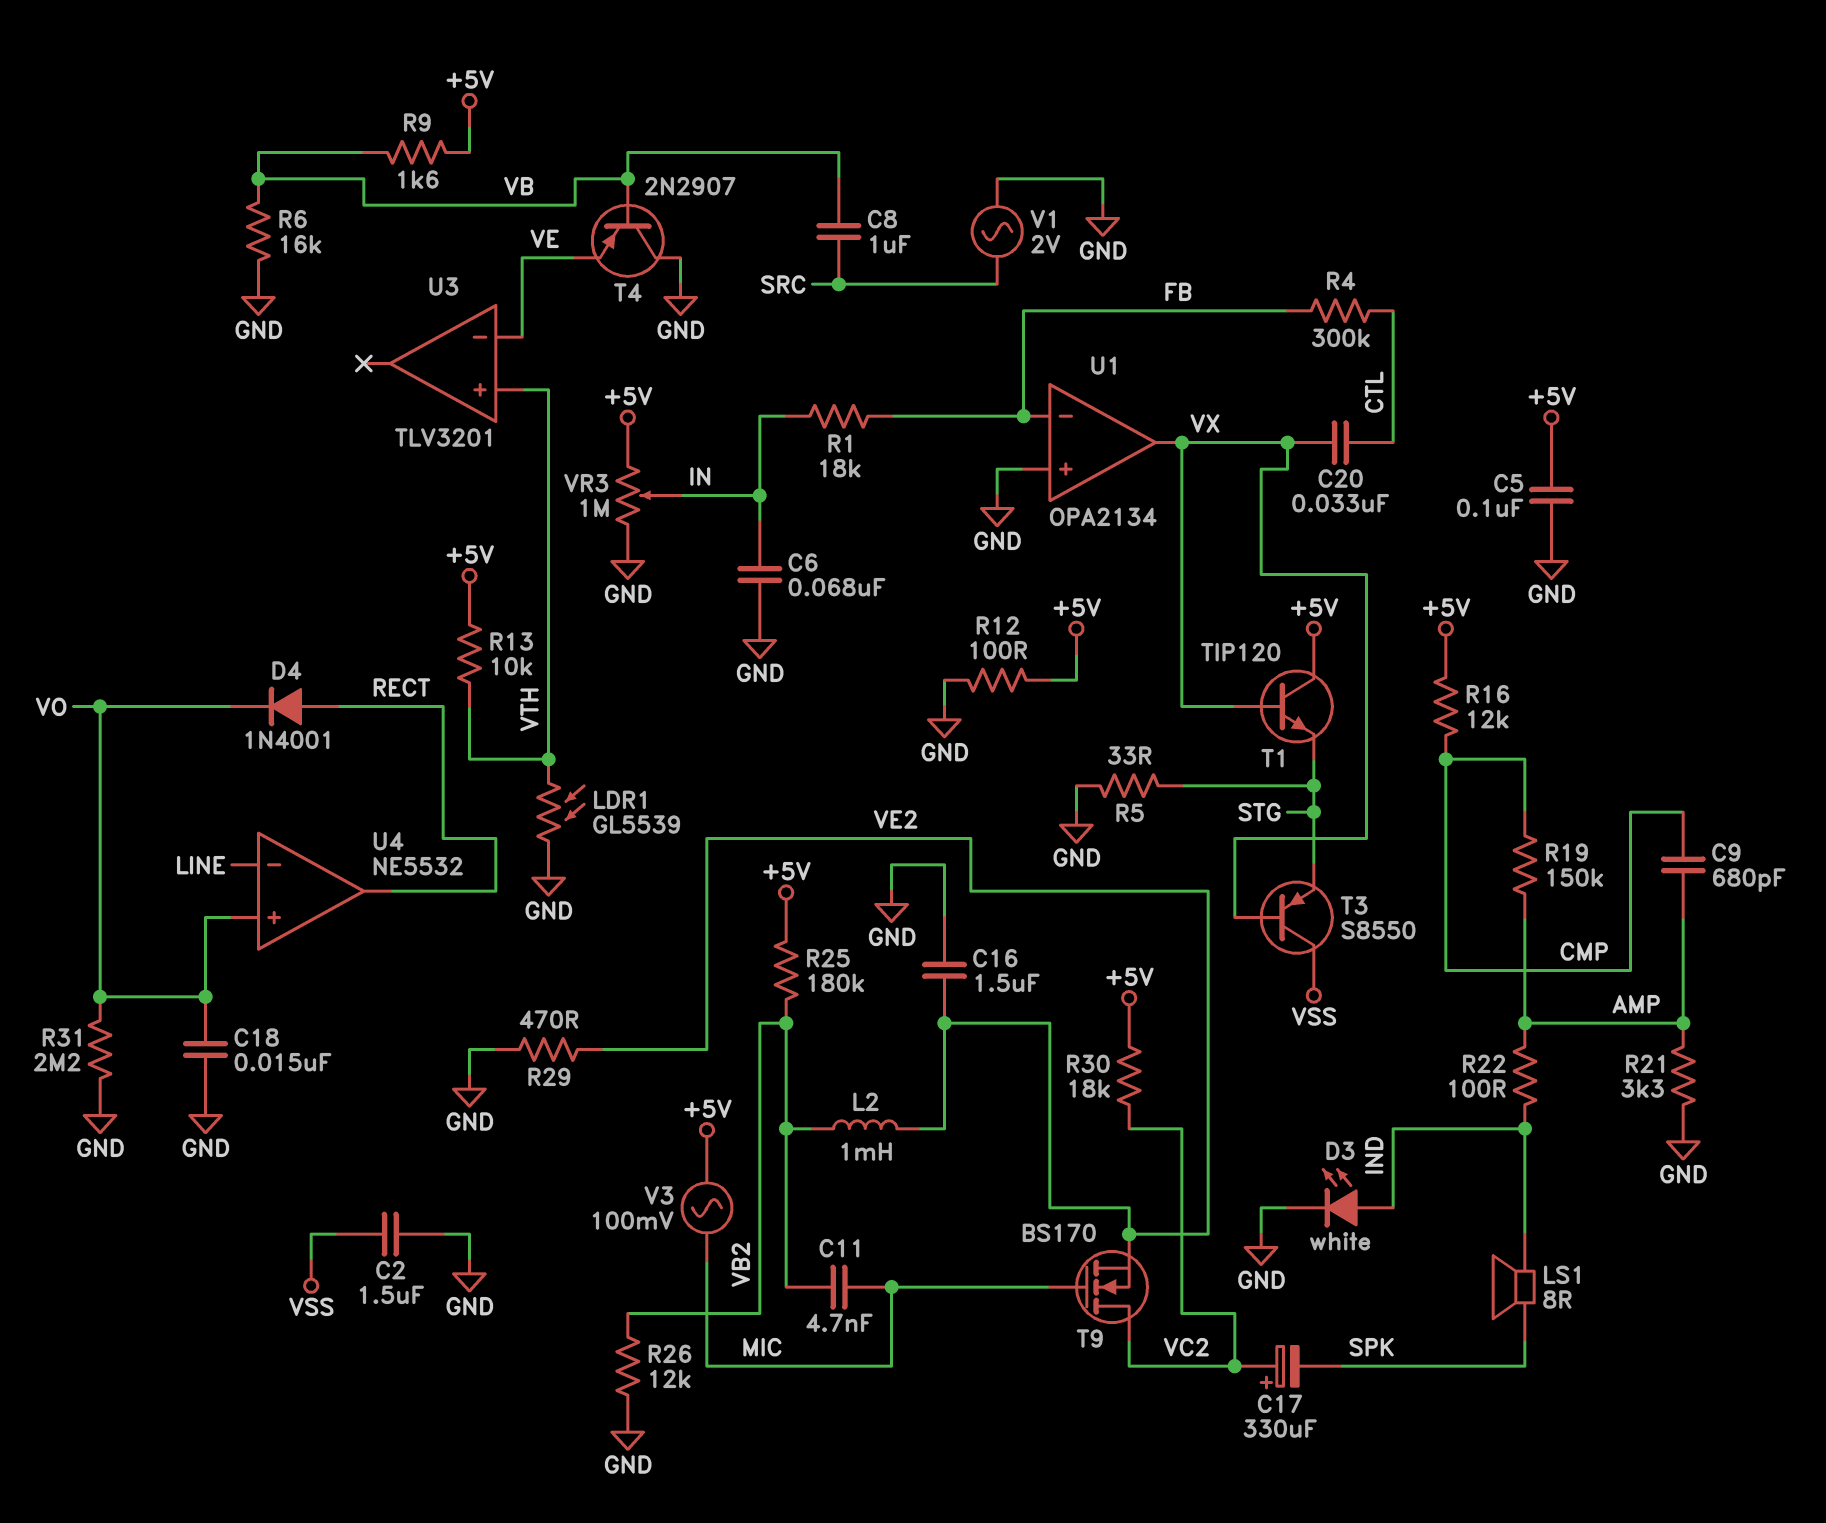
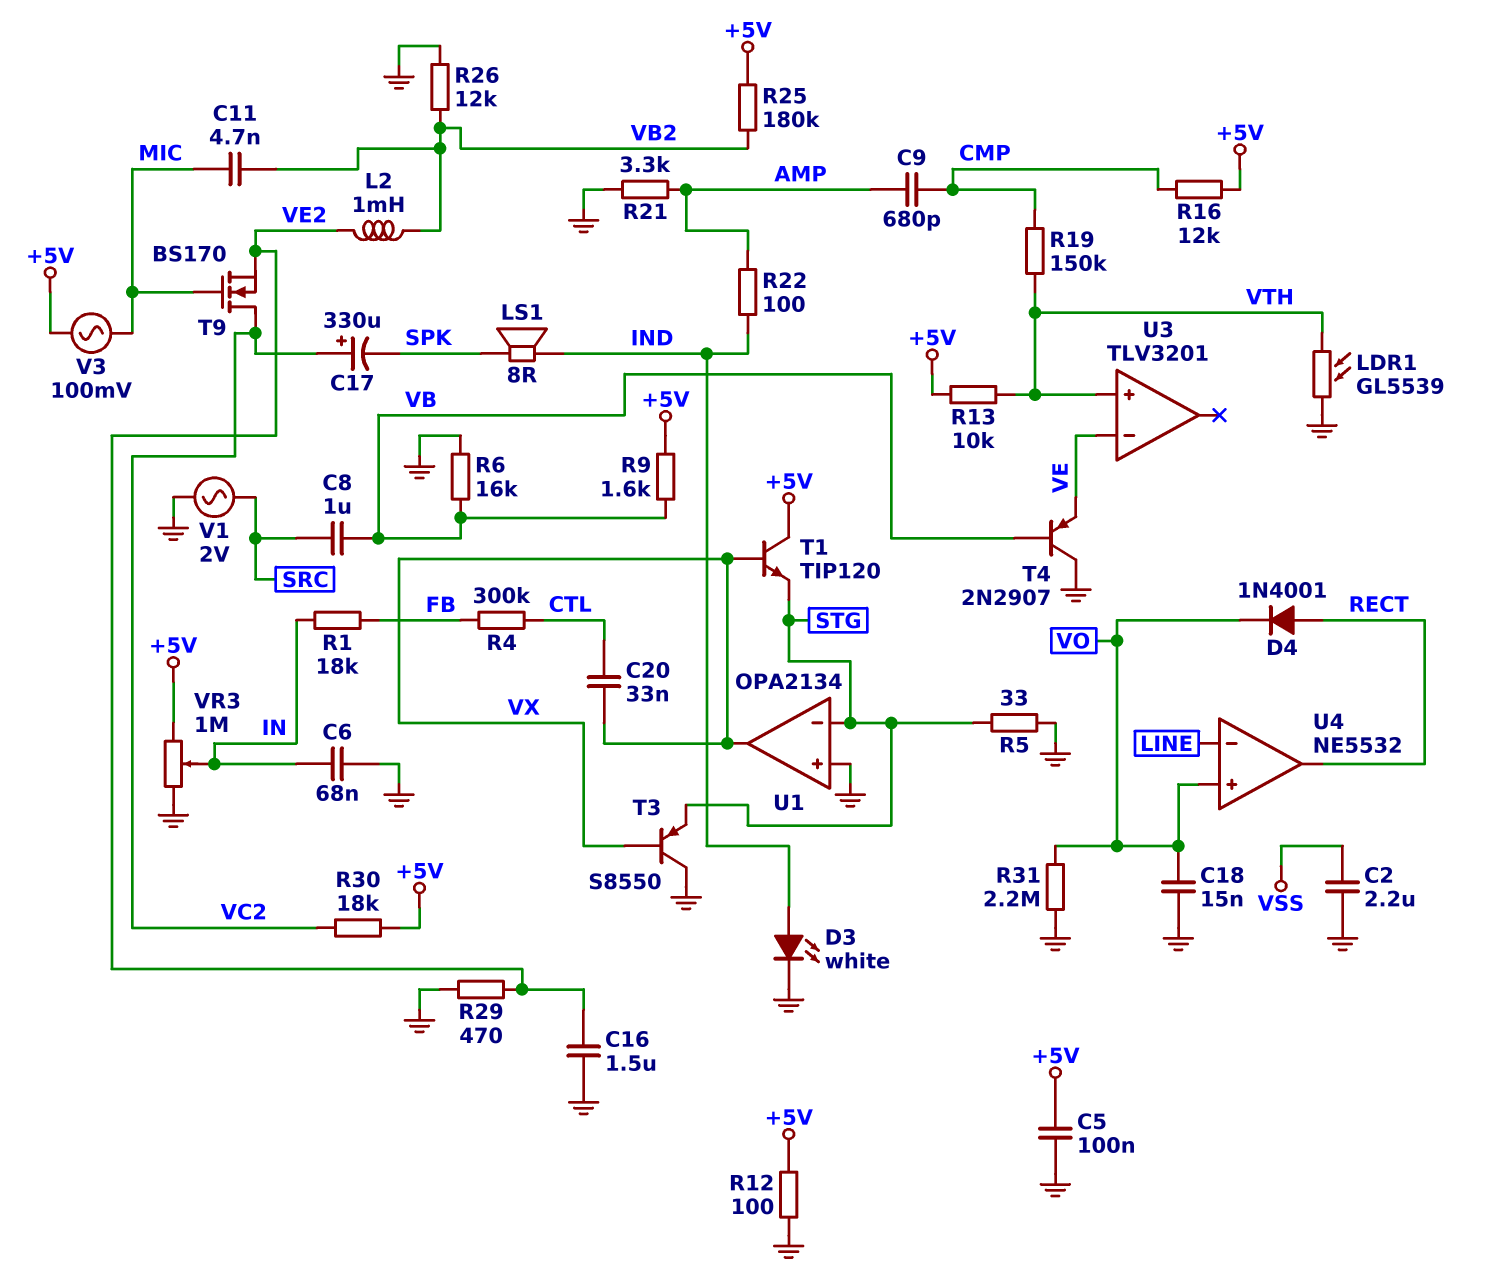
C2: 1.5uF (GND, VSS) -> 2.2uF (GND, VSS)
R19: 150k (AMP, CMP) -> 150k (CMP, VTH)
T3: PNP S8550 (B VX, C VSS, E STG) -> PNP S8550 (B VX, C GND, E STG)
U1 pin in-: FB -> STG

